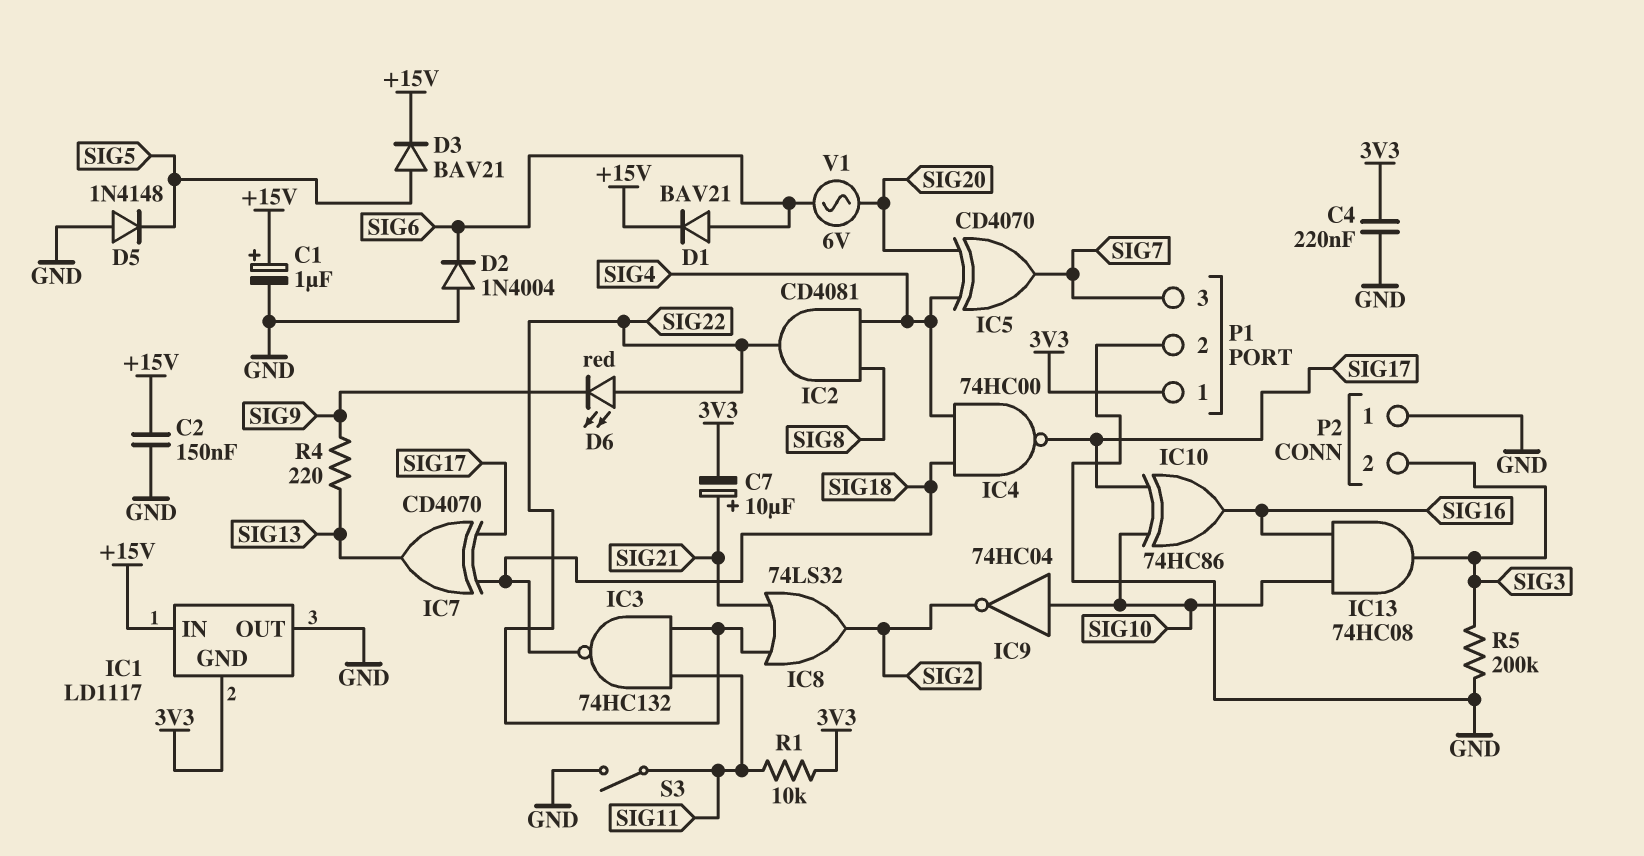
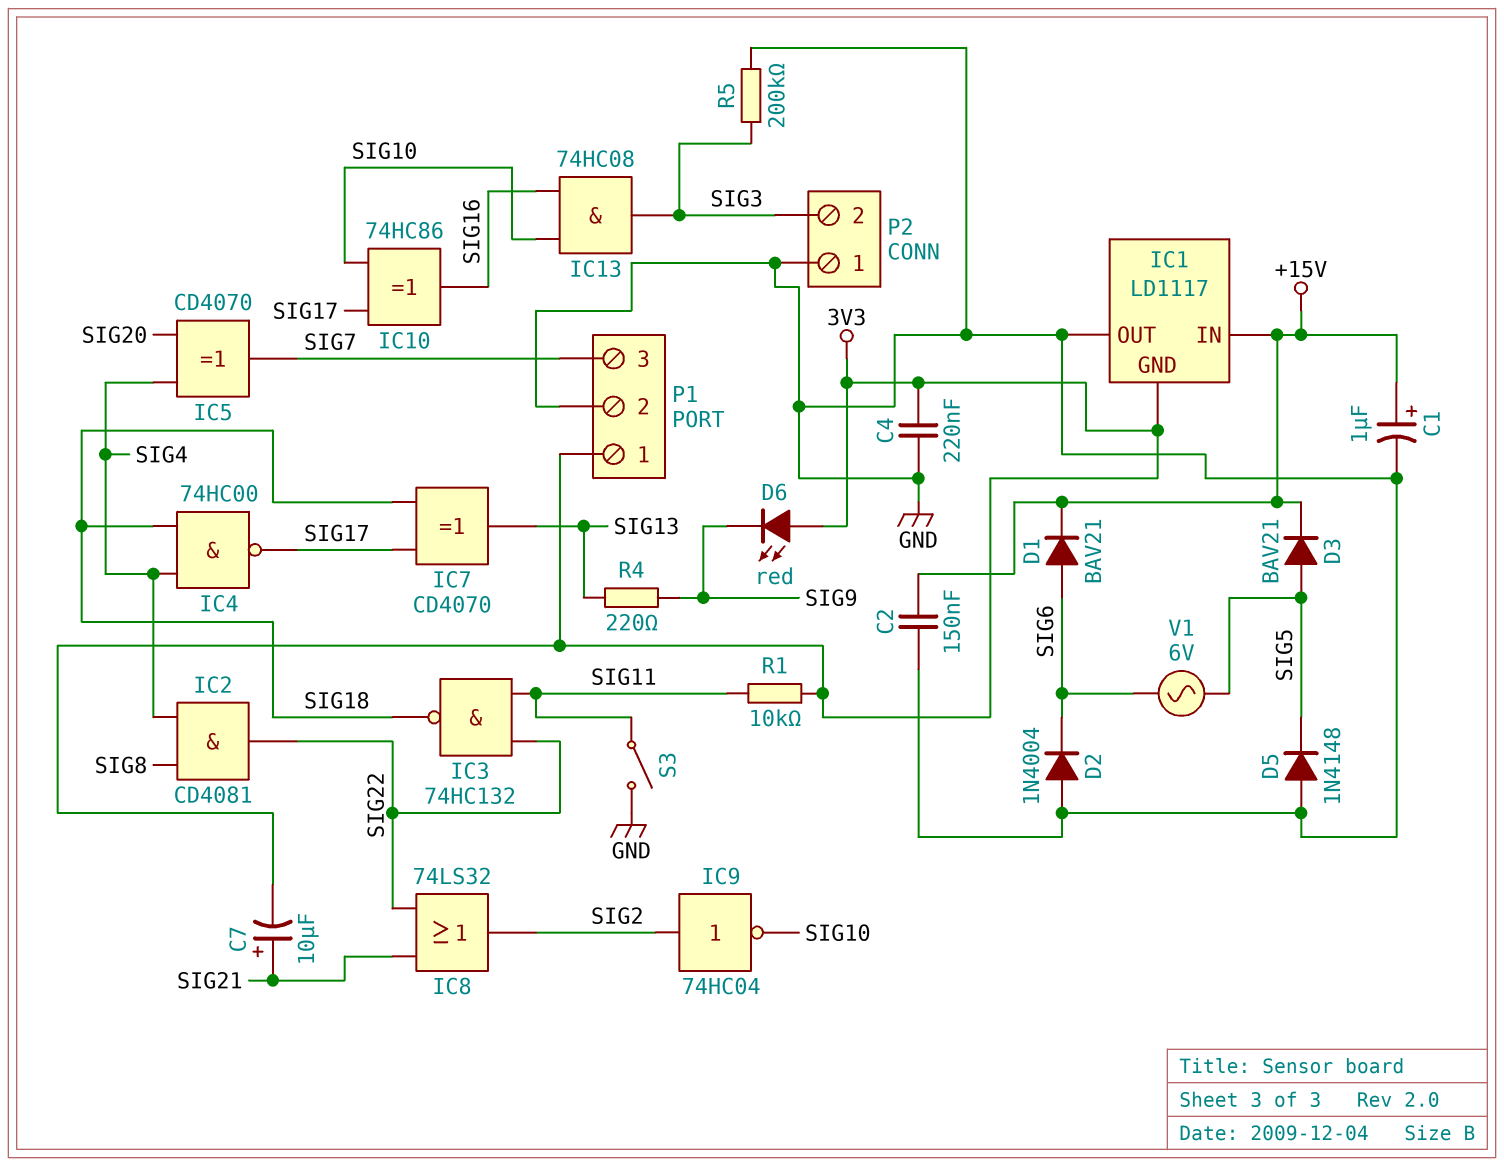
D6: LED red (A SIG22, K SIG9) -> LED red (A 3V3, K SIG9)
IC9: NOT 74HC04 (in SIG10, out SIG2) -> NOT 74HC04 (in SIG2, out SIG10)
V1: AC 6V (SIG6, SIG20) -> AC 6V (SIG5, SIG6)

